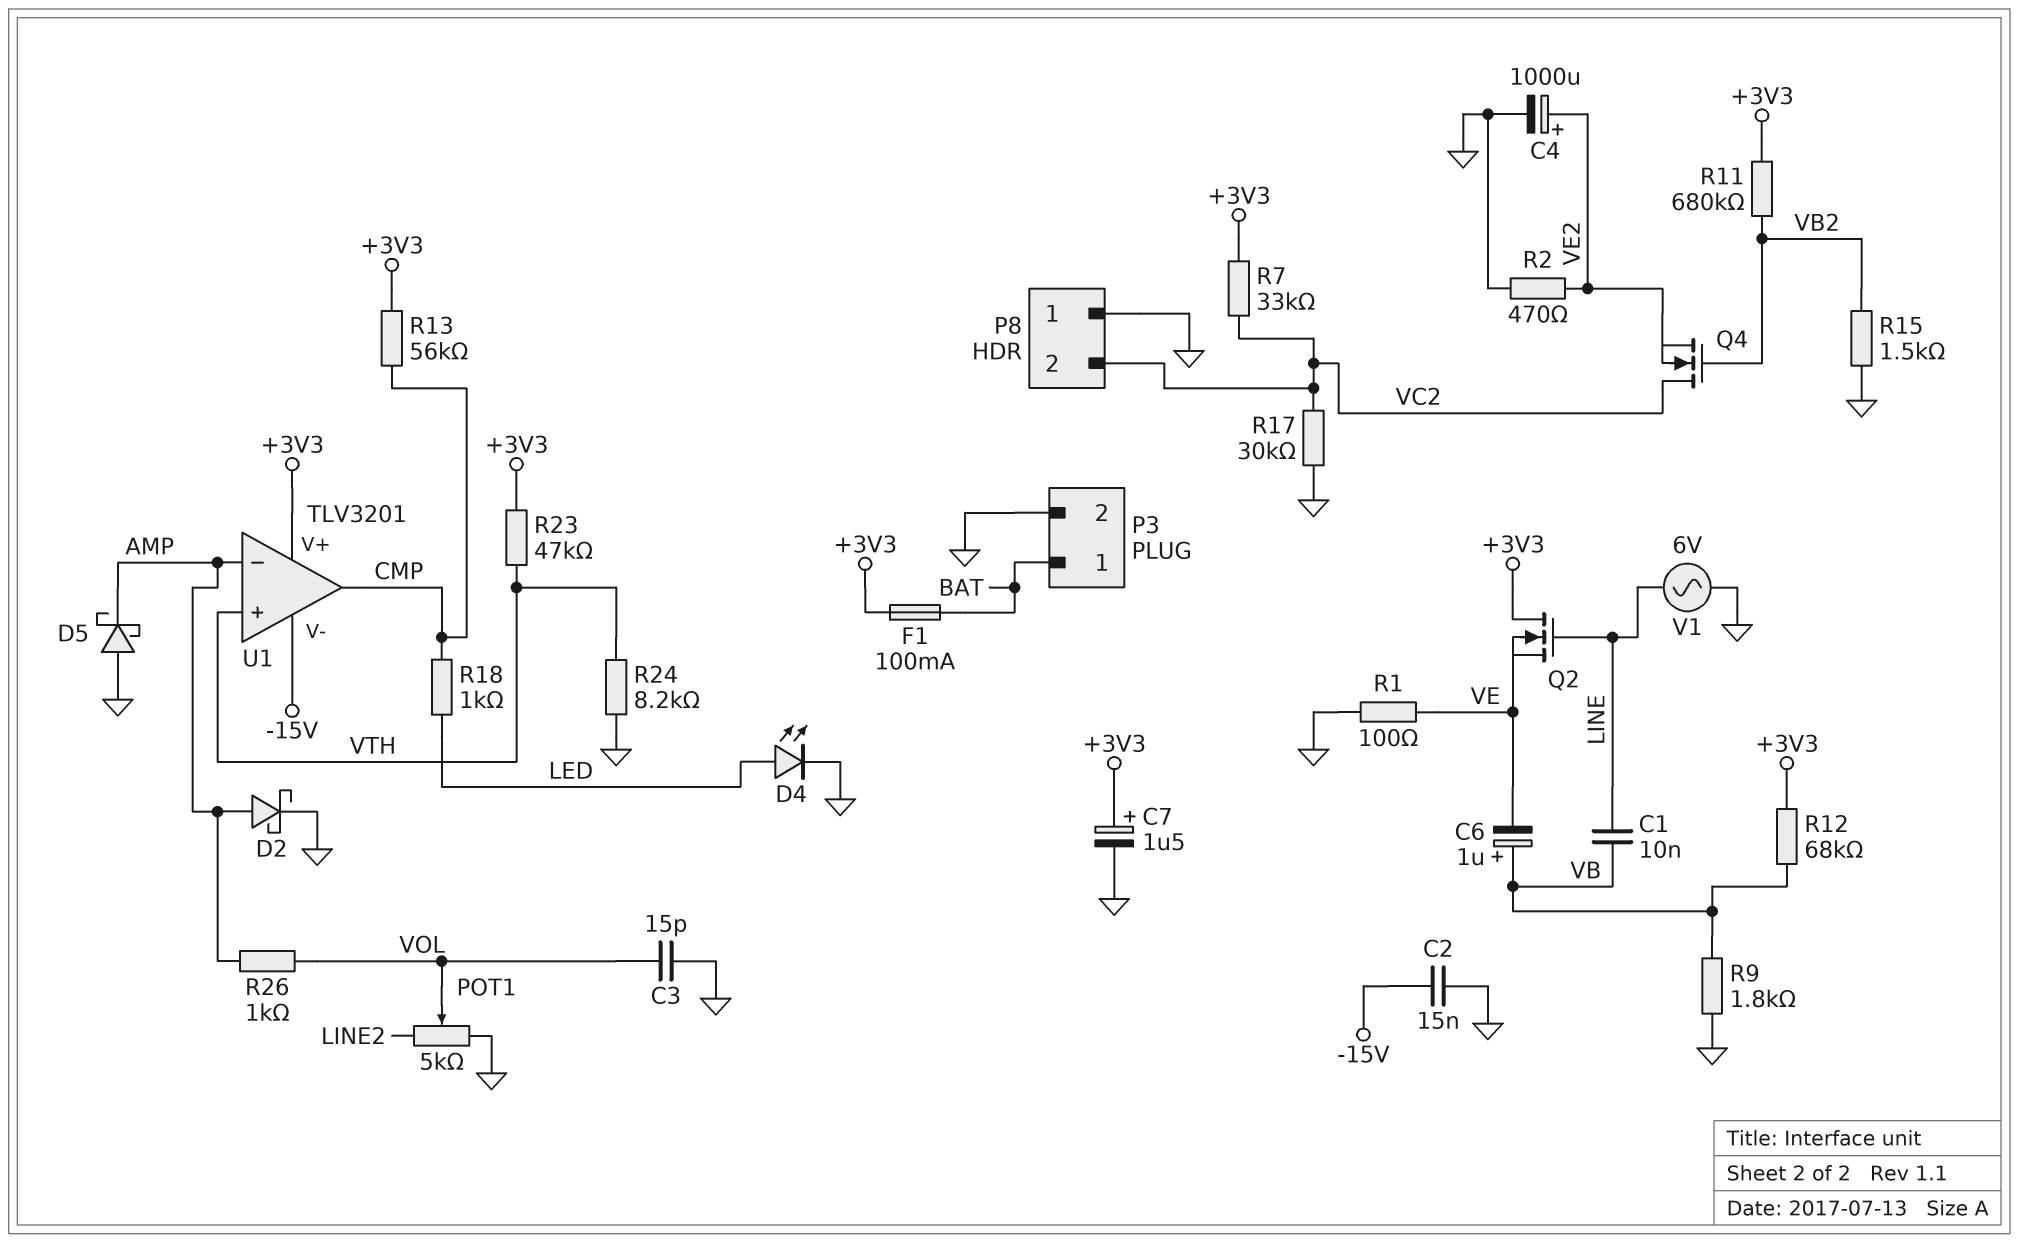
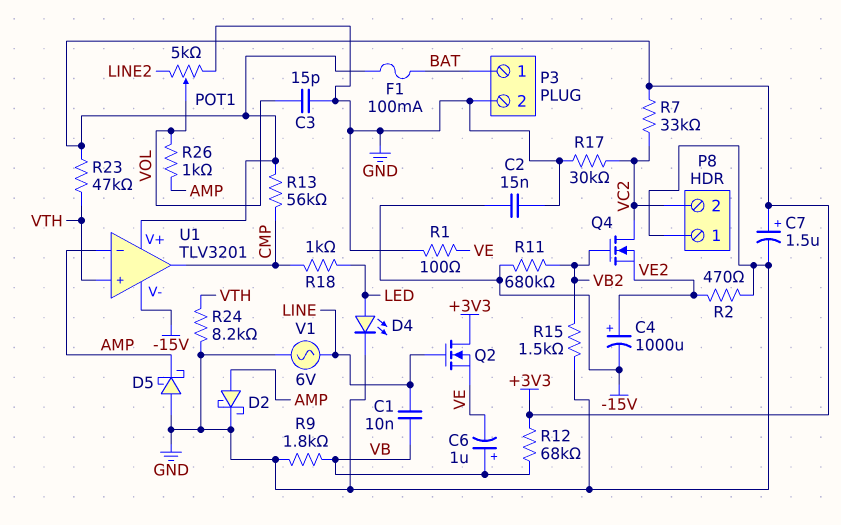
C4: 1000uF (plus VE2, minus GND) -> 1000uF (plus VE2, minus -15V)
R11: 680k (+3V3, VB2) -> 680k (-15V, VB2)

